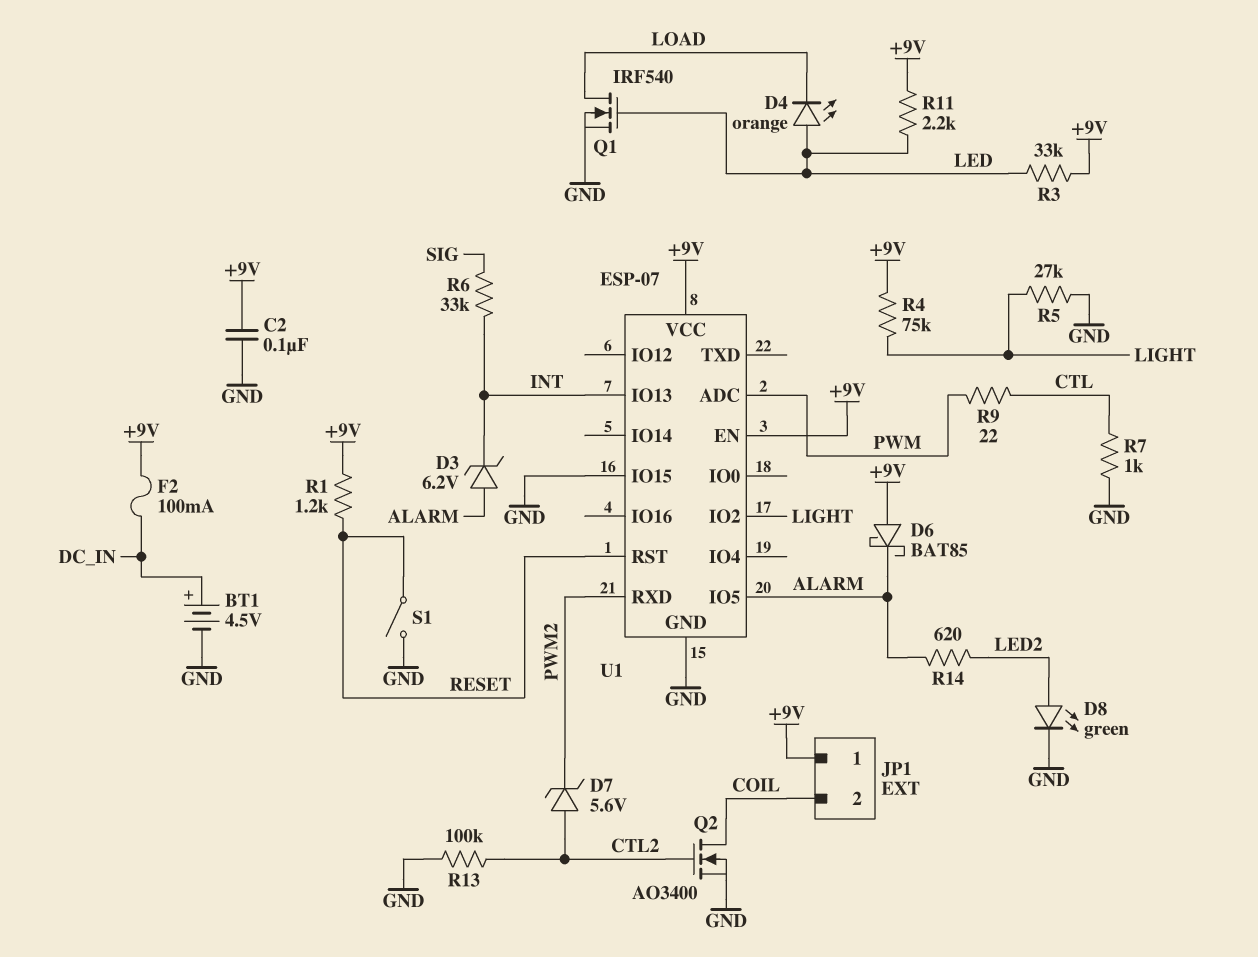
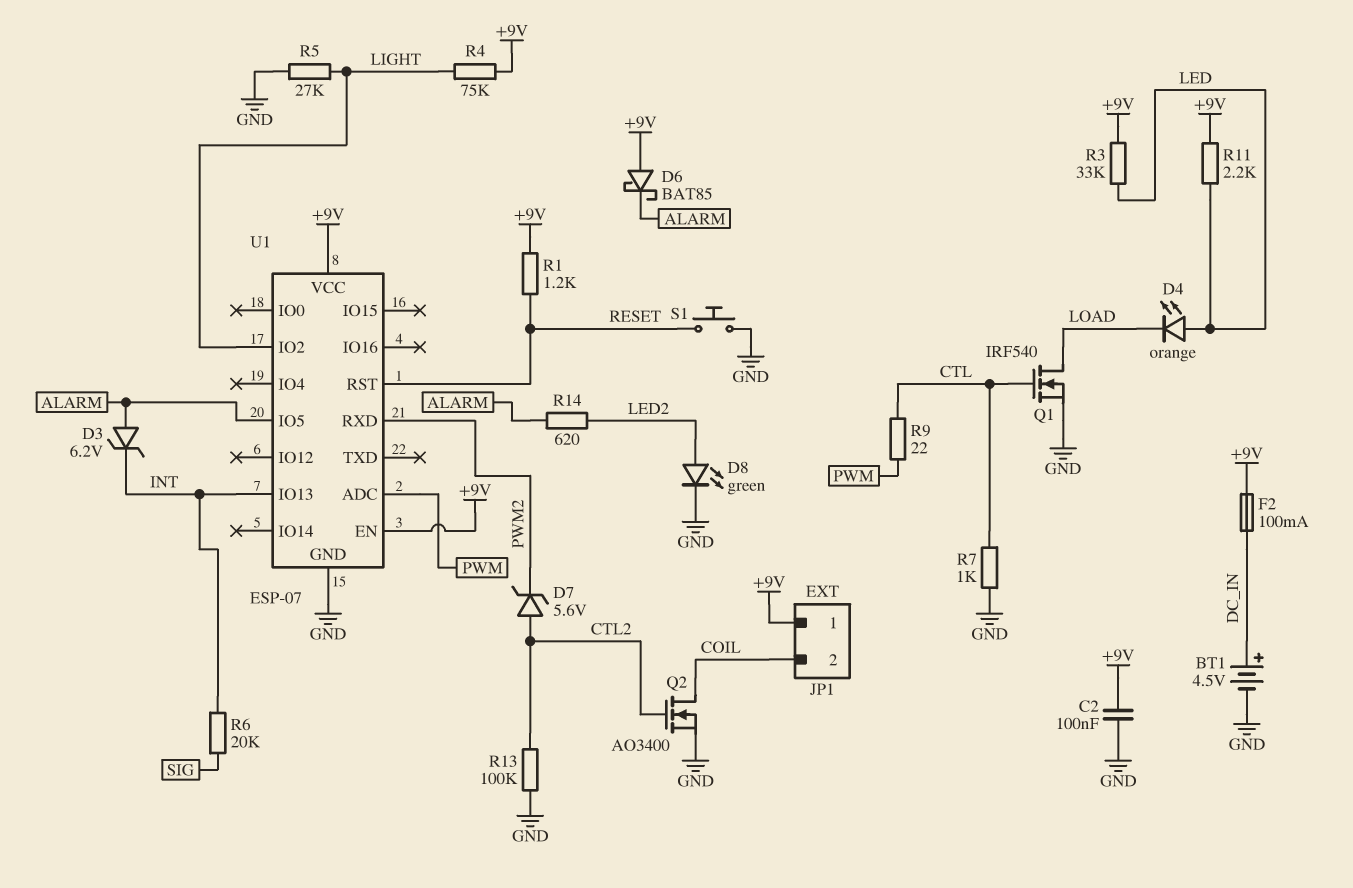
Q1: NMOS IRF540 (G LED, D LOAD, S GND) -> NMOS IRF540 (G CTL, D LOAD, S GND)
R6: 33k (INT, SIG) -> 20k (INT, SIG)
S1: switch (GND, RESET) -> button (GND, RESET)
U1 pin IO15: GND -> none

